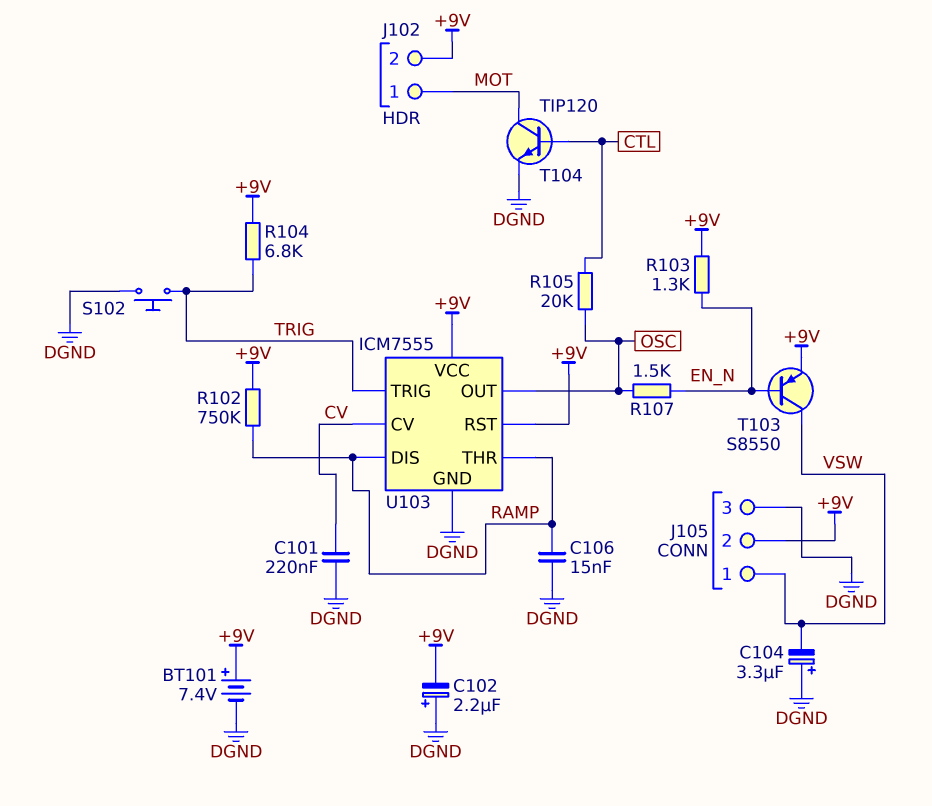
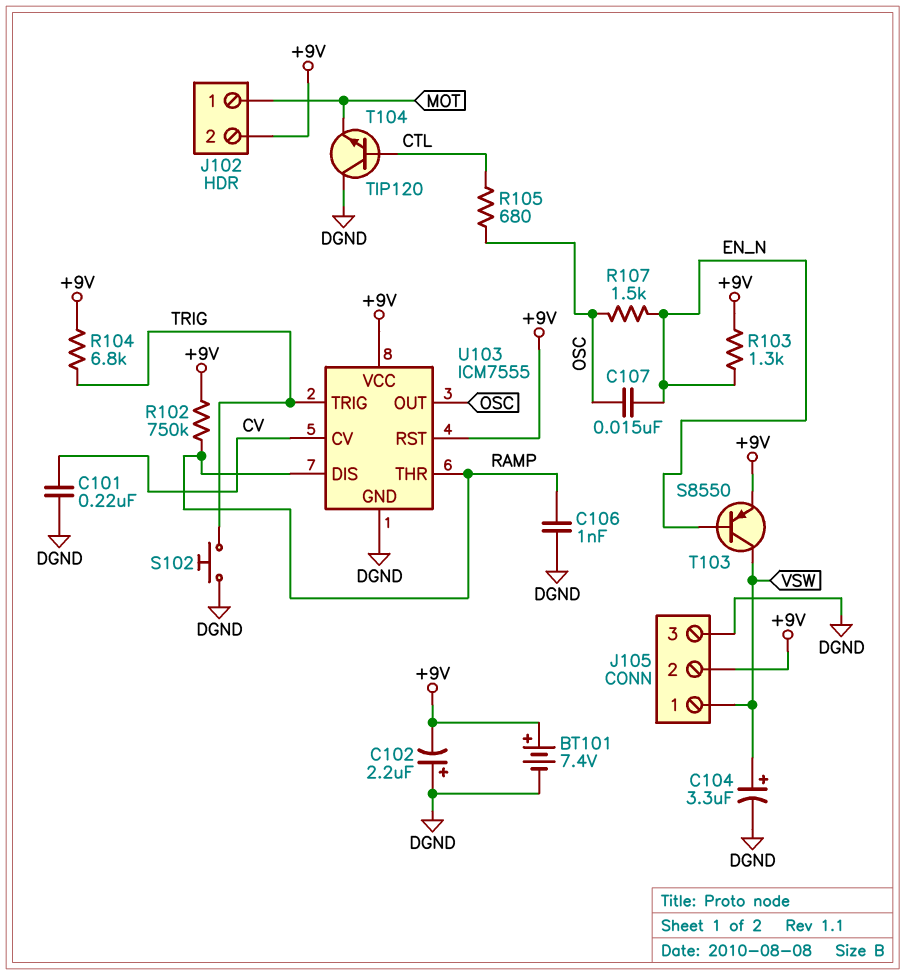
C104: 3.3uF (plus DGND, minus VSW) -> 3.3uF (plus VSW, minus DGND)
C106: 15nF (DGND, RAMP) -> 1nF (DGND, RAMP)
C107: none -> 15nF (EN_N, OSC)
R105: 20k (CTL, OSC) -> 680 (CTL, OSC)
T104: NPN TIP120 (B CTL, C MOT, E DGND) -> NPN TIP120 (B CTL, C DGND, E MOT)

